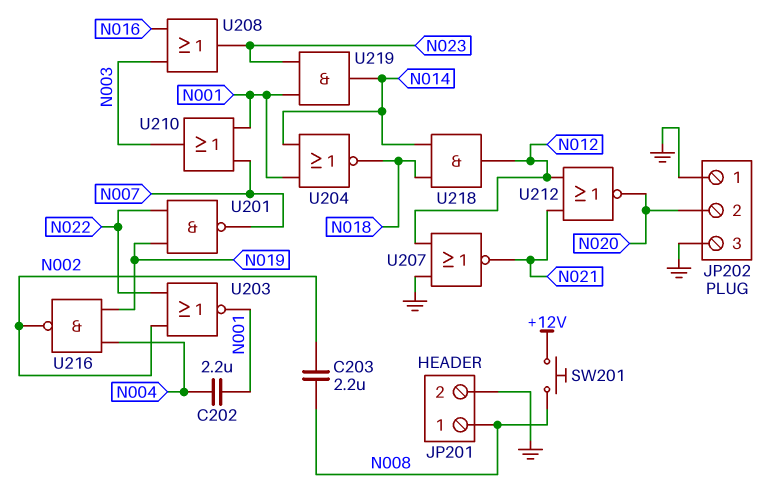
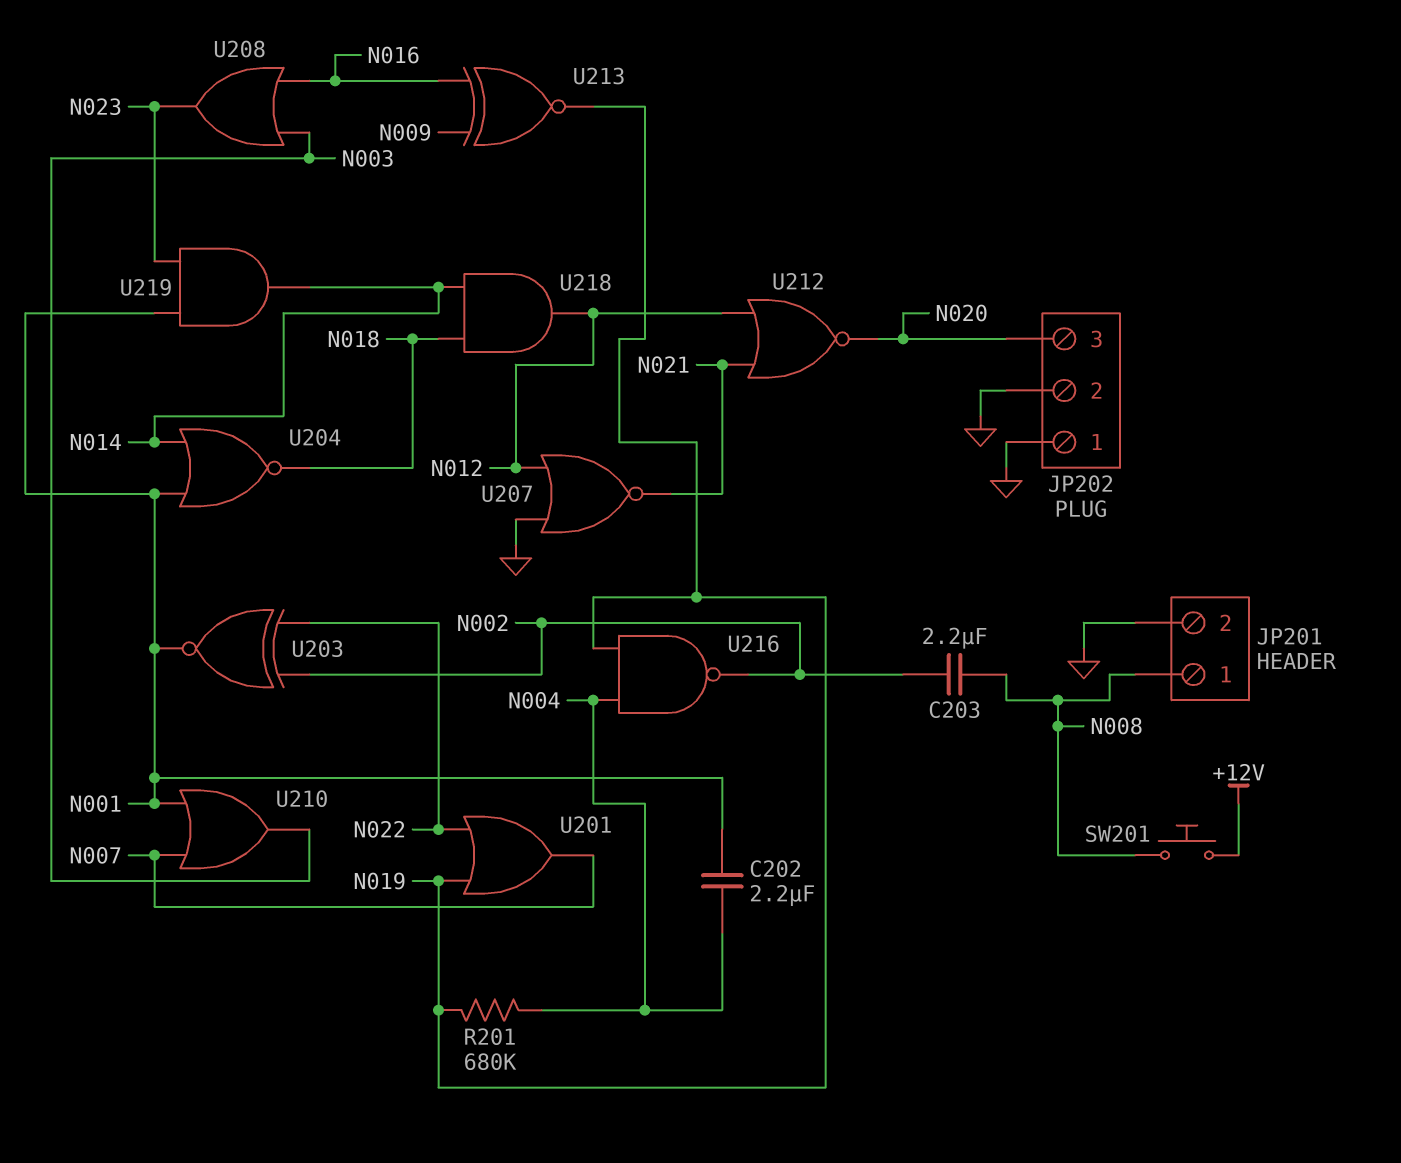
JP202 pin 2: N020 -> GND
JP202 pin 3: GND -> N020
R201: none -> 680k (N004, N019)
U201: NAND (in N019, in N022, out N007) -> OR (in N019, in N022, out N007)
U203: NOR (in N002, in N022, out N001) -> XNOR (in N002, in N022, out N001)
U213: none -> XNOR (in N009, in N016, out N019)

